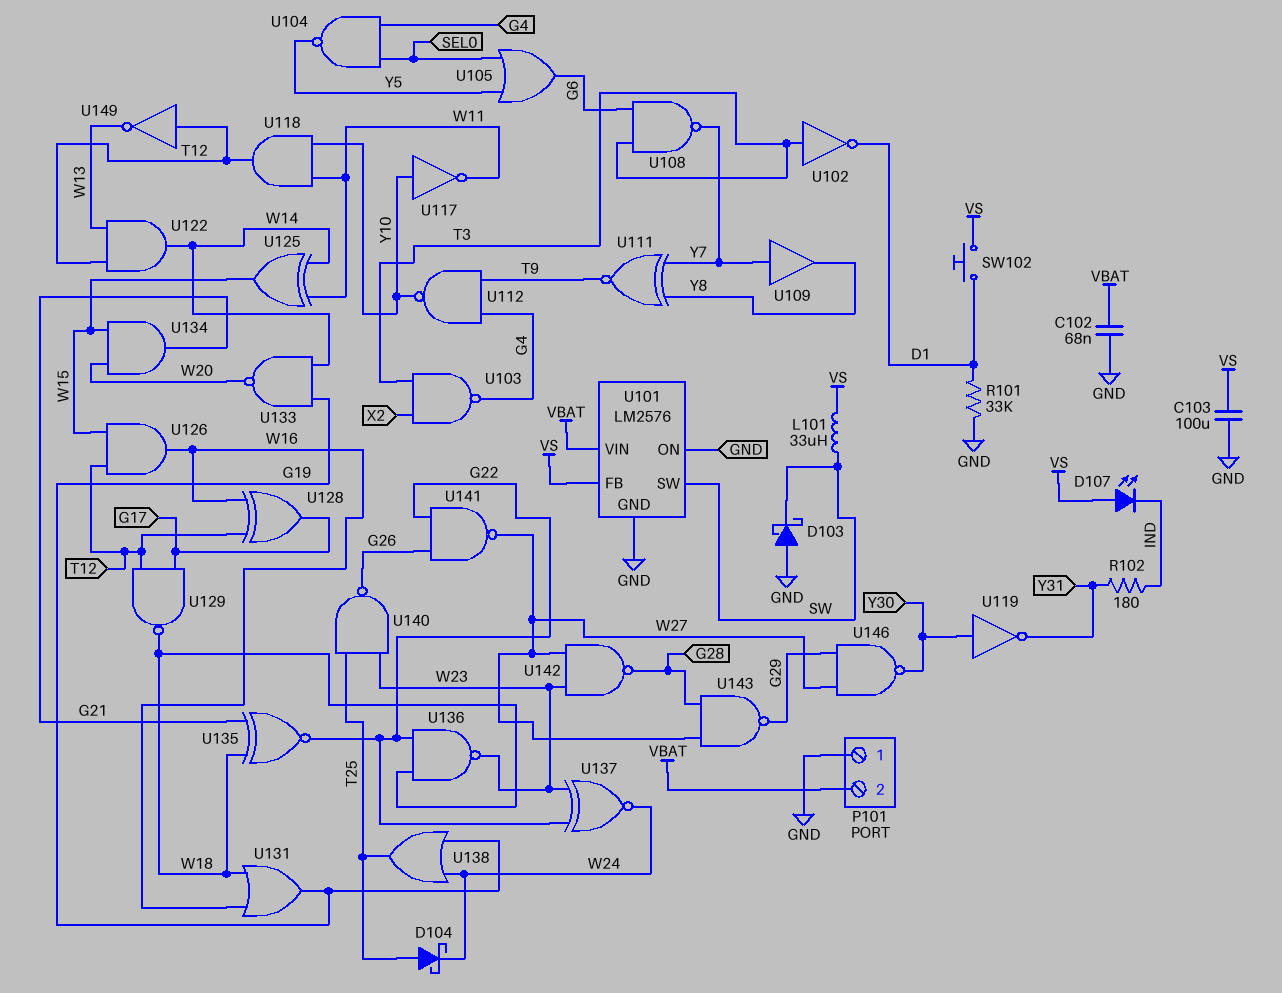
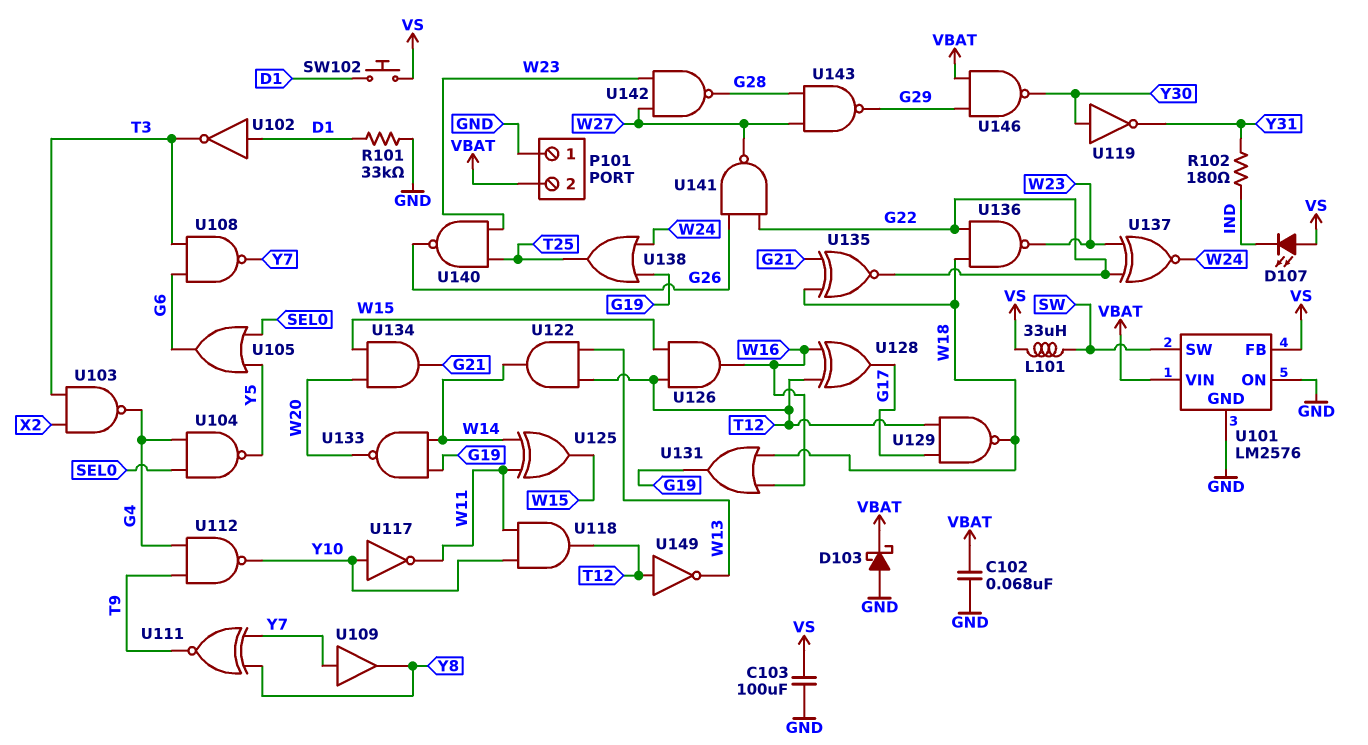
D103: schottky (A GND, K SW) -> schottky (A GND, K VBAT)
D104: schottky (A T25, K W24) -> none
U102: NOT (in T3, out D1) -> NOT (in D1, out T3)
U146: NAND (in G29, in W27, out Y30) -> NAND (in G29, in VBAT, out Y30)

